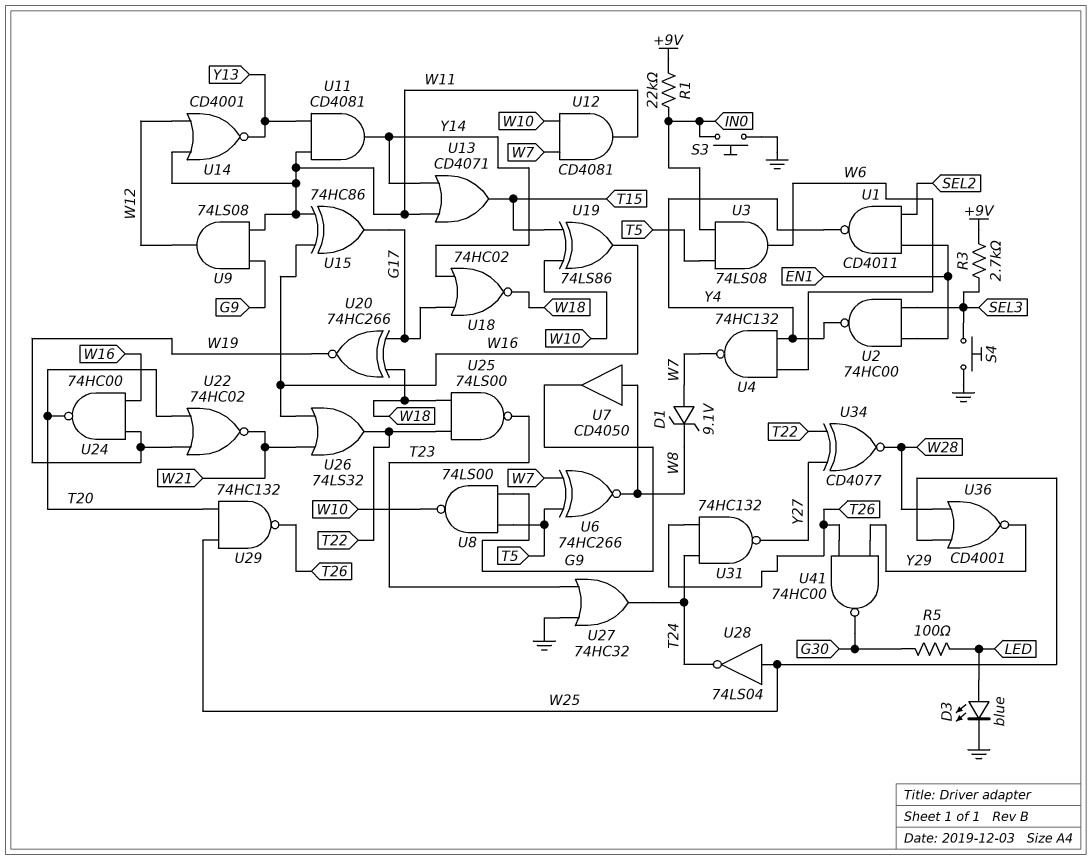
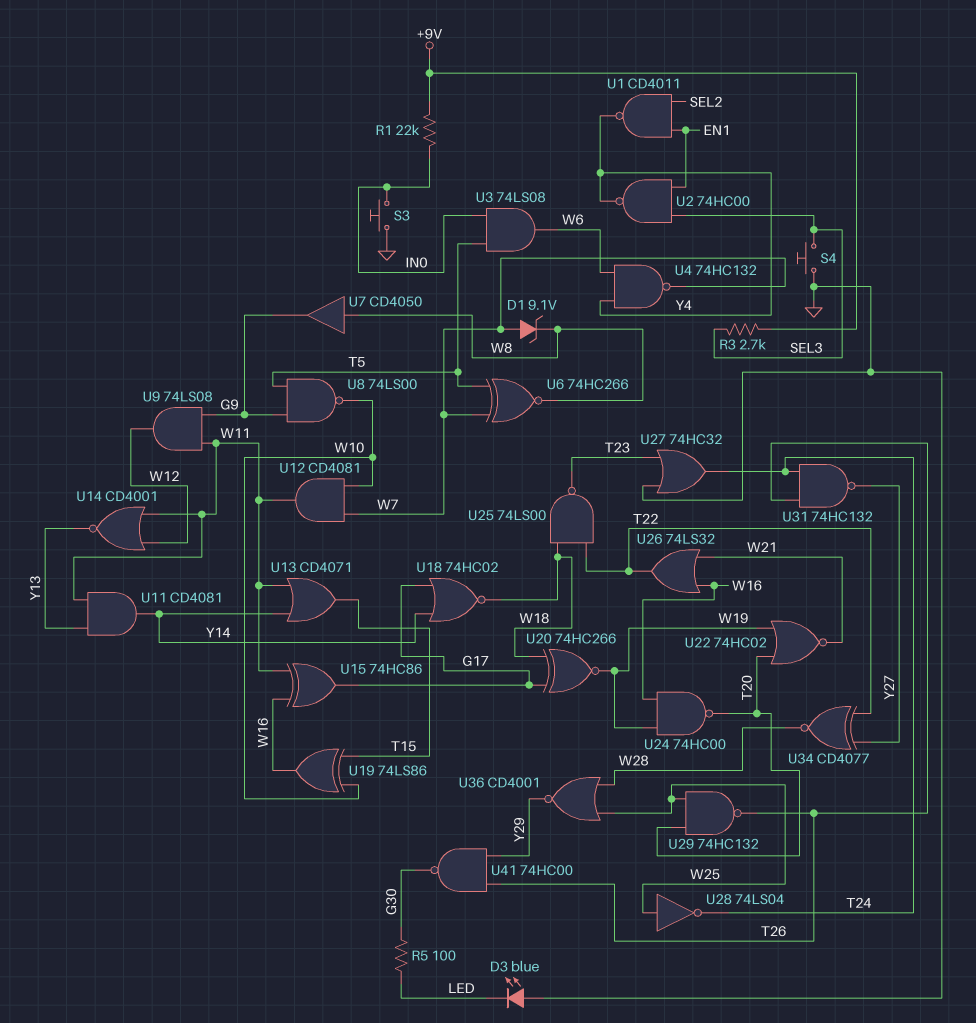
D3: LED blue (A LED, K GND) -> LED blue (A GND, K LED)

